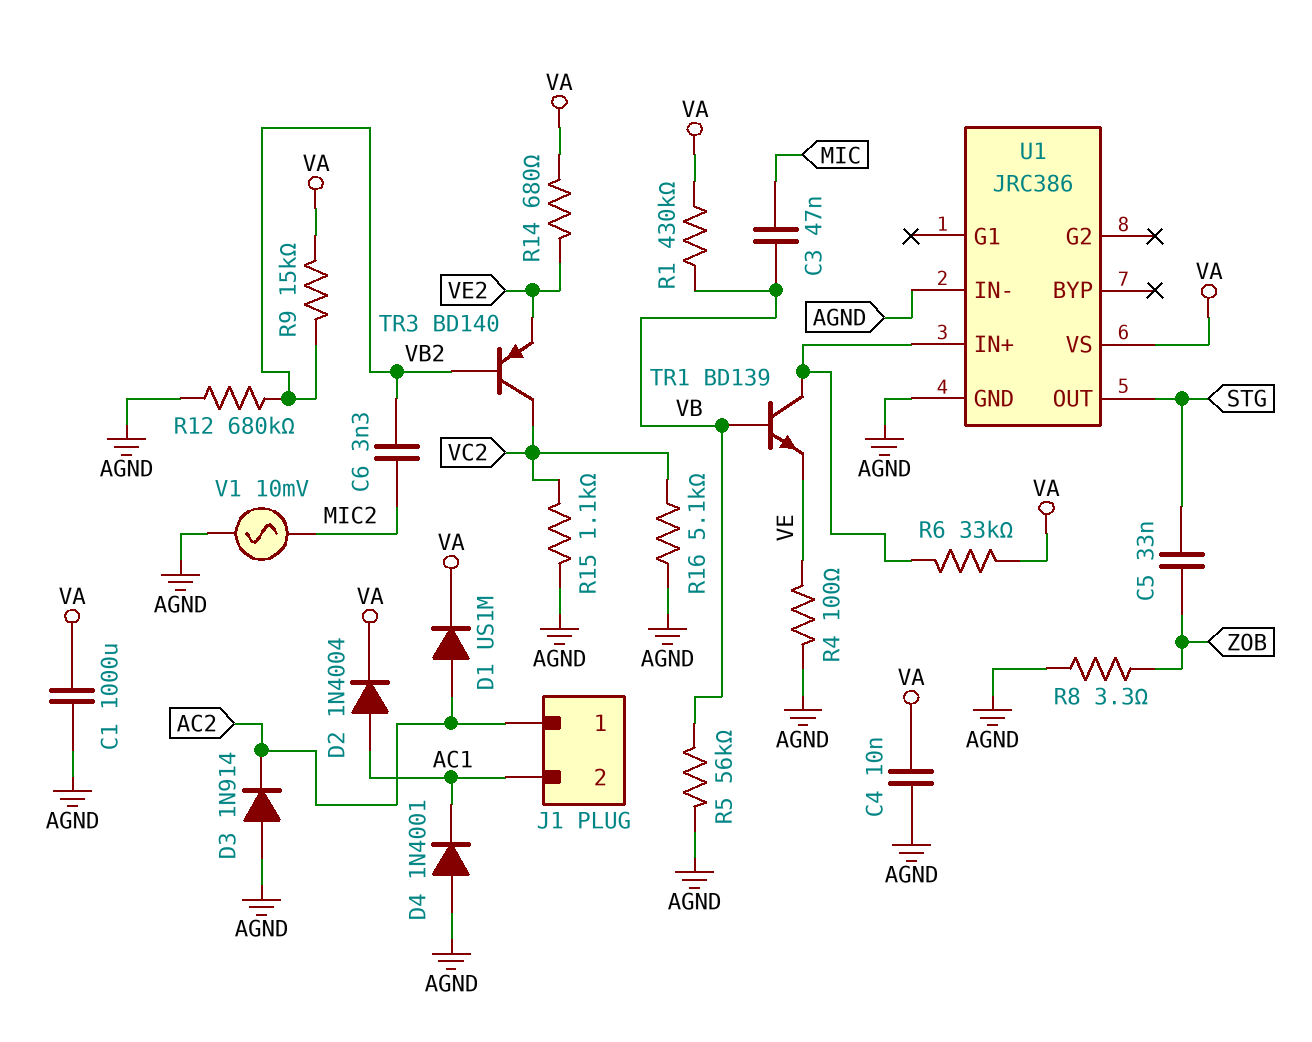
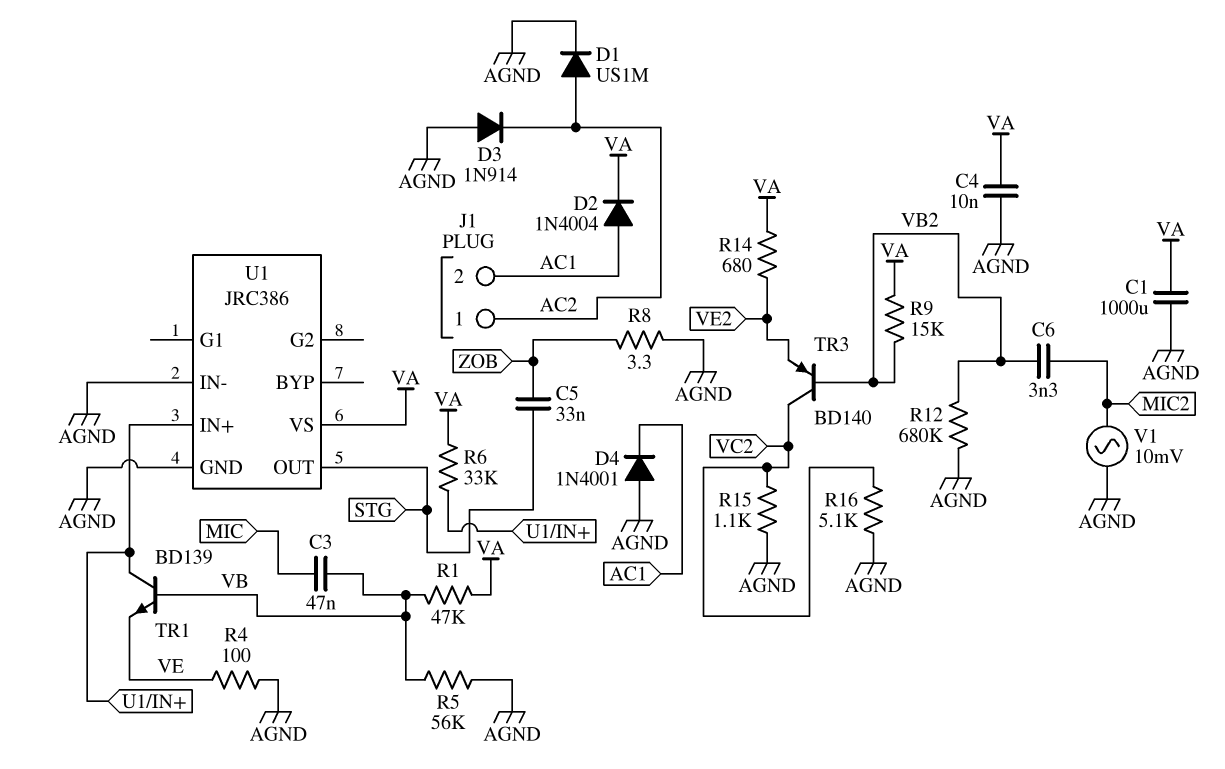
D1: diode US1M (A AC2, K VA) -> diode US1M (A AC2, K AGND)
R1: 430k (VA, VB) -> 47k (VA, VB)

